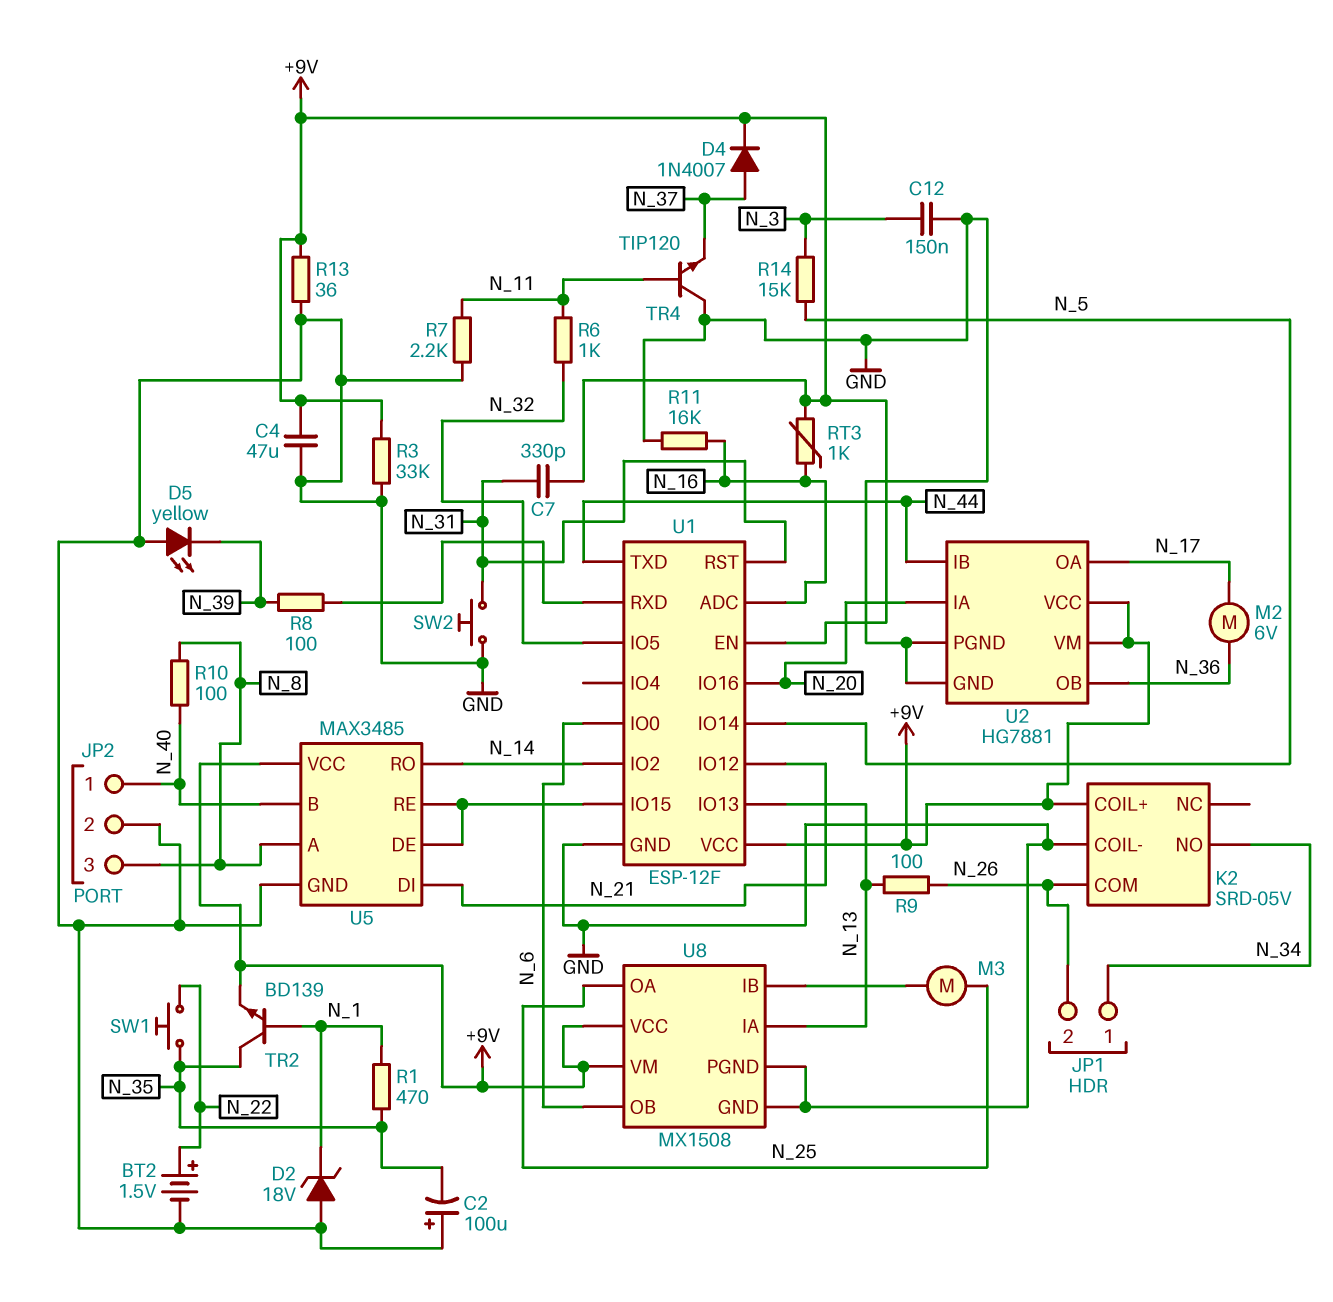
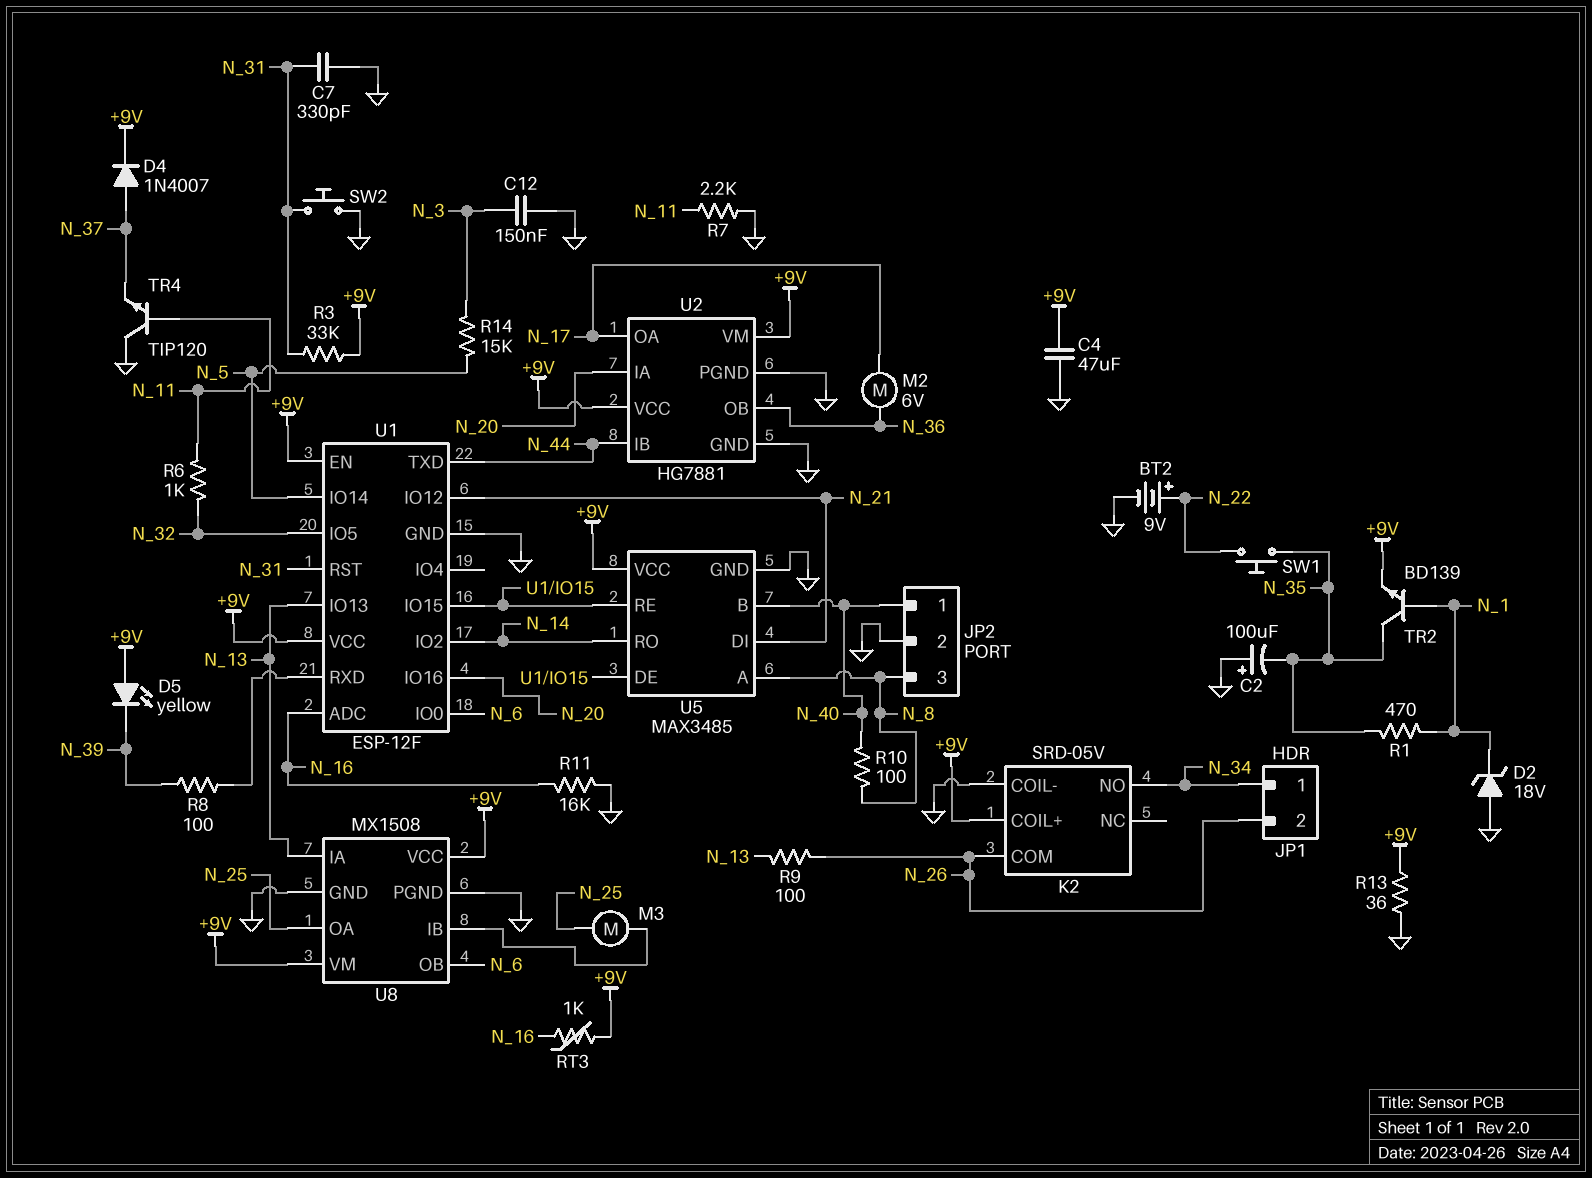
BT2: 1.5V (plus N_22, minus GND) -> 9V (plus N_22, minus GND)
C7: 330pF (+9V, N_31) -> 330pF (GND, N_31)
D5: LED yellow (A GND, K N_39) -> LED yellow (A +9V, K N_39)
R3: 33k (+9V, GND) -> 33k (+9V, N_31)

